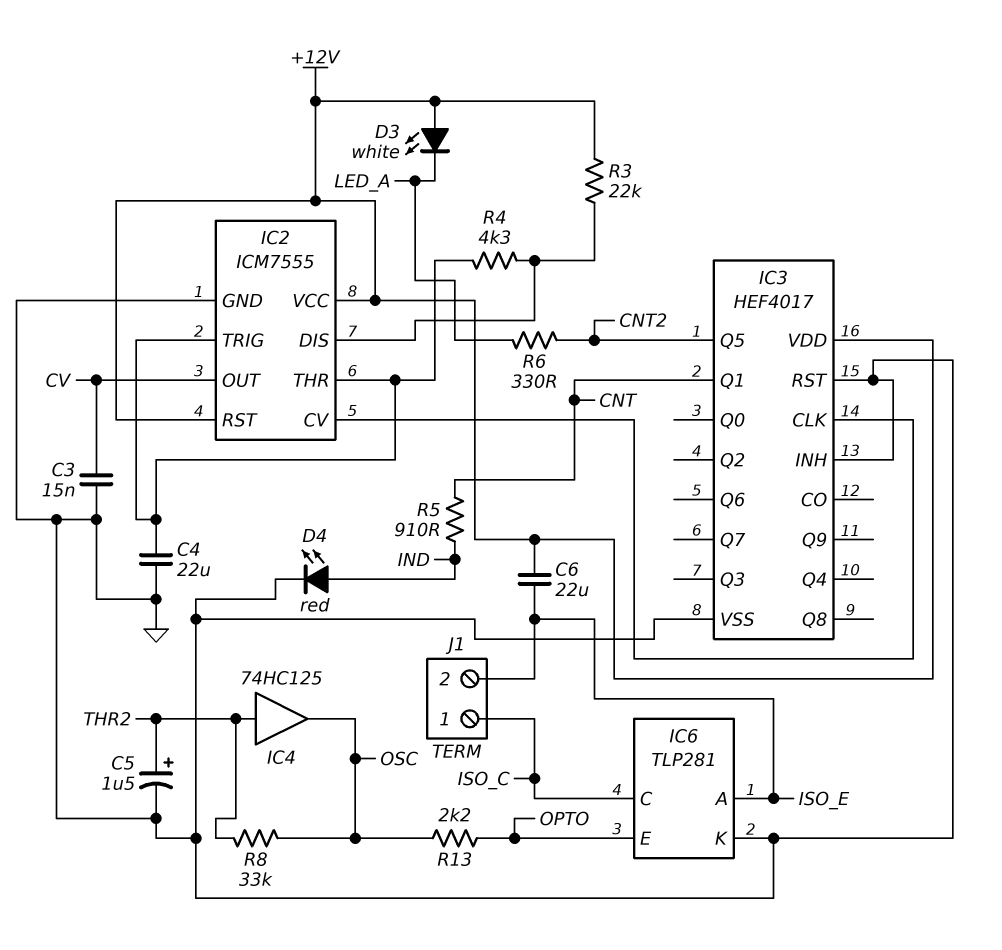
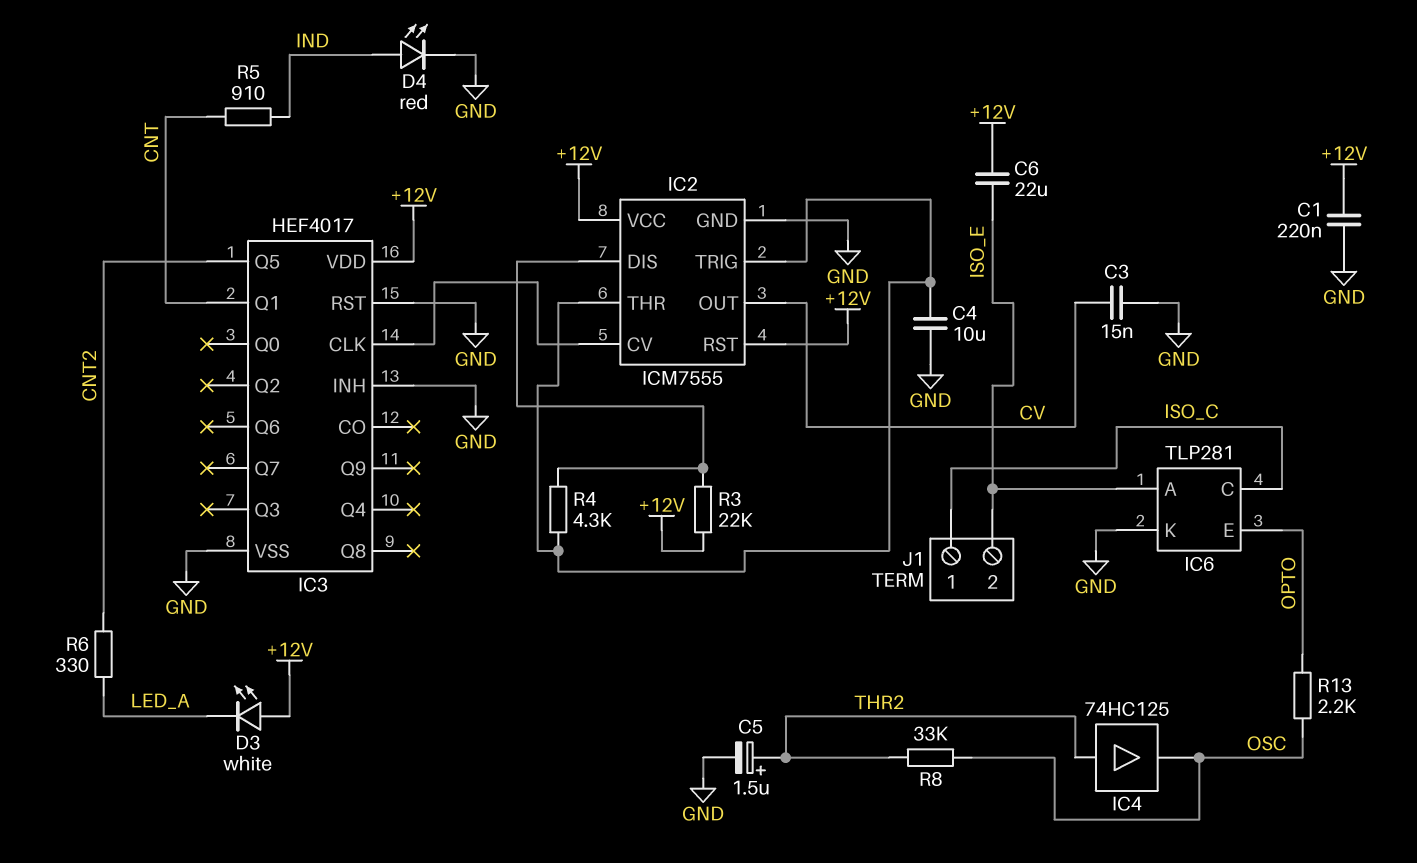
C1: none -> 220nF (+12V, GND)
C4: 22uF (GND, IC2/THR) -> 10uF (GND, IC2/THR)

